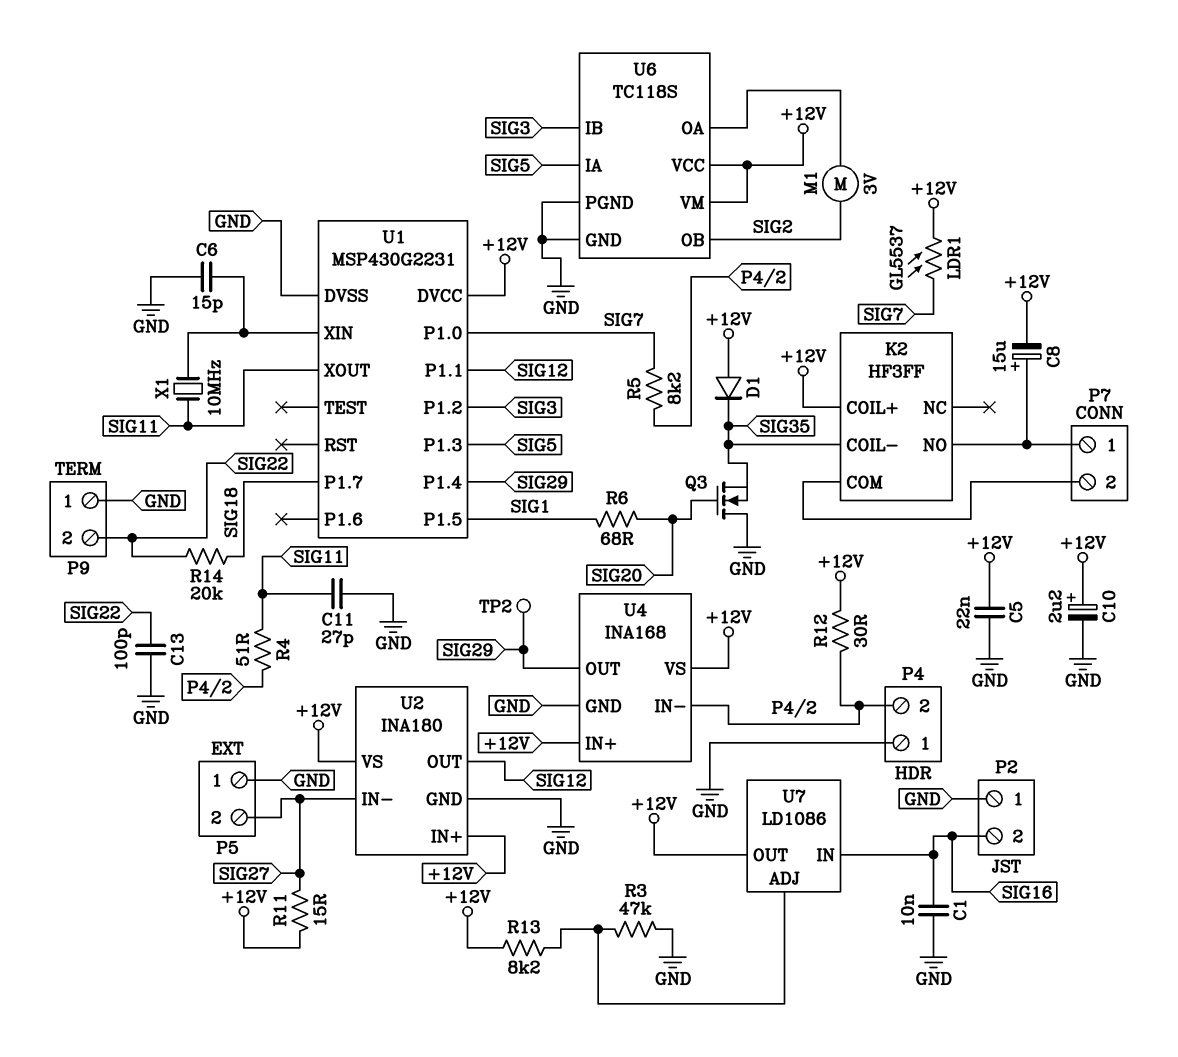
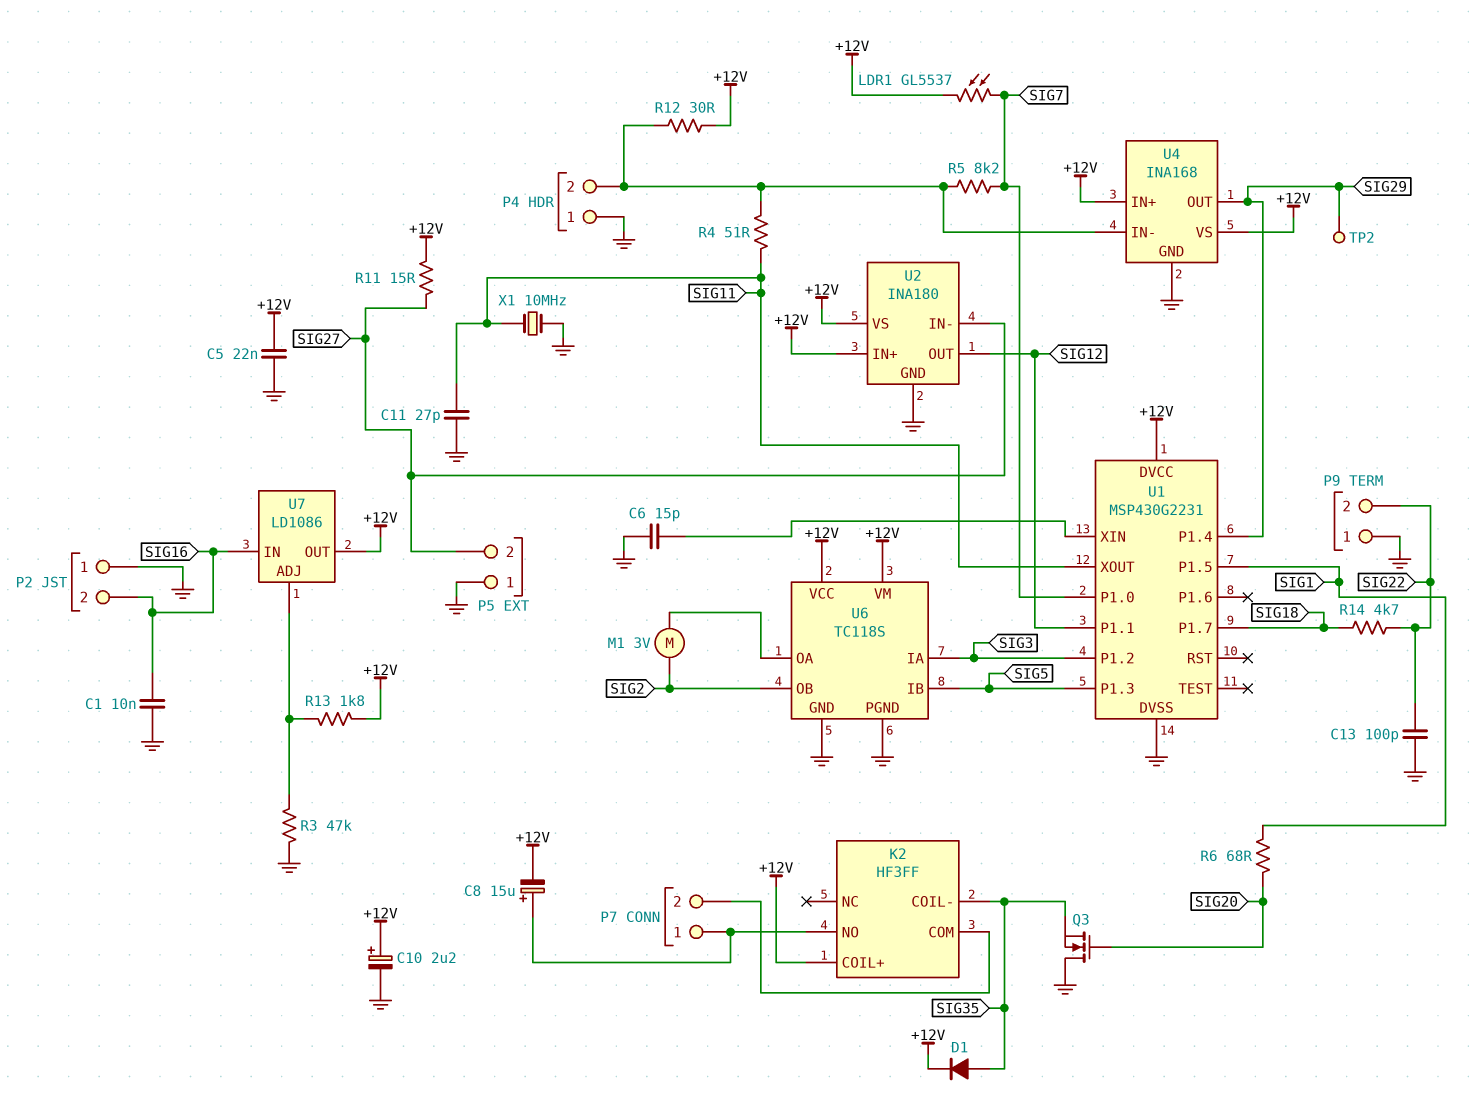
D1: diode (A +12V, K SIG35) -> diode (A SIG35, K +12V)
R13: 8.2k (+12V, U7/ADJ) -> 1.8k (+12V, U7/ADJ)
R14: 20k (SIG18, SIG22) -> 4.7k (SIG18, SIG22)
U6 pin IA: SIG5 -> SIG3
U6 pin IB: SIG3 -> SIG5
X1: 10MHz (SIG11, U1/XIN) -> 10MHz (GND, SIG11)

